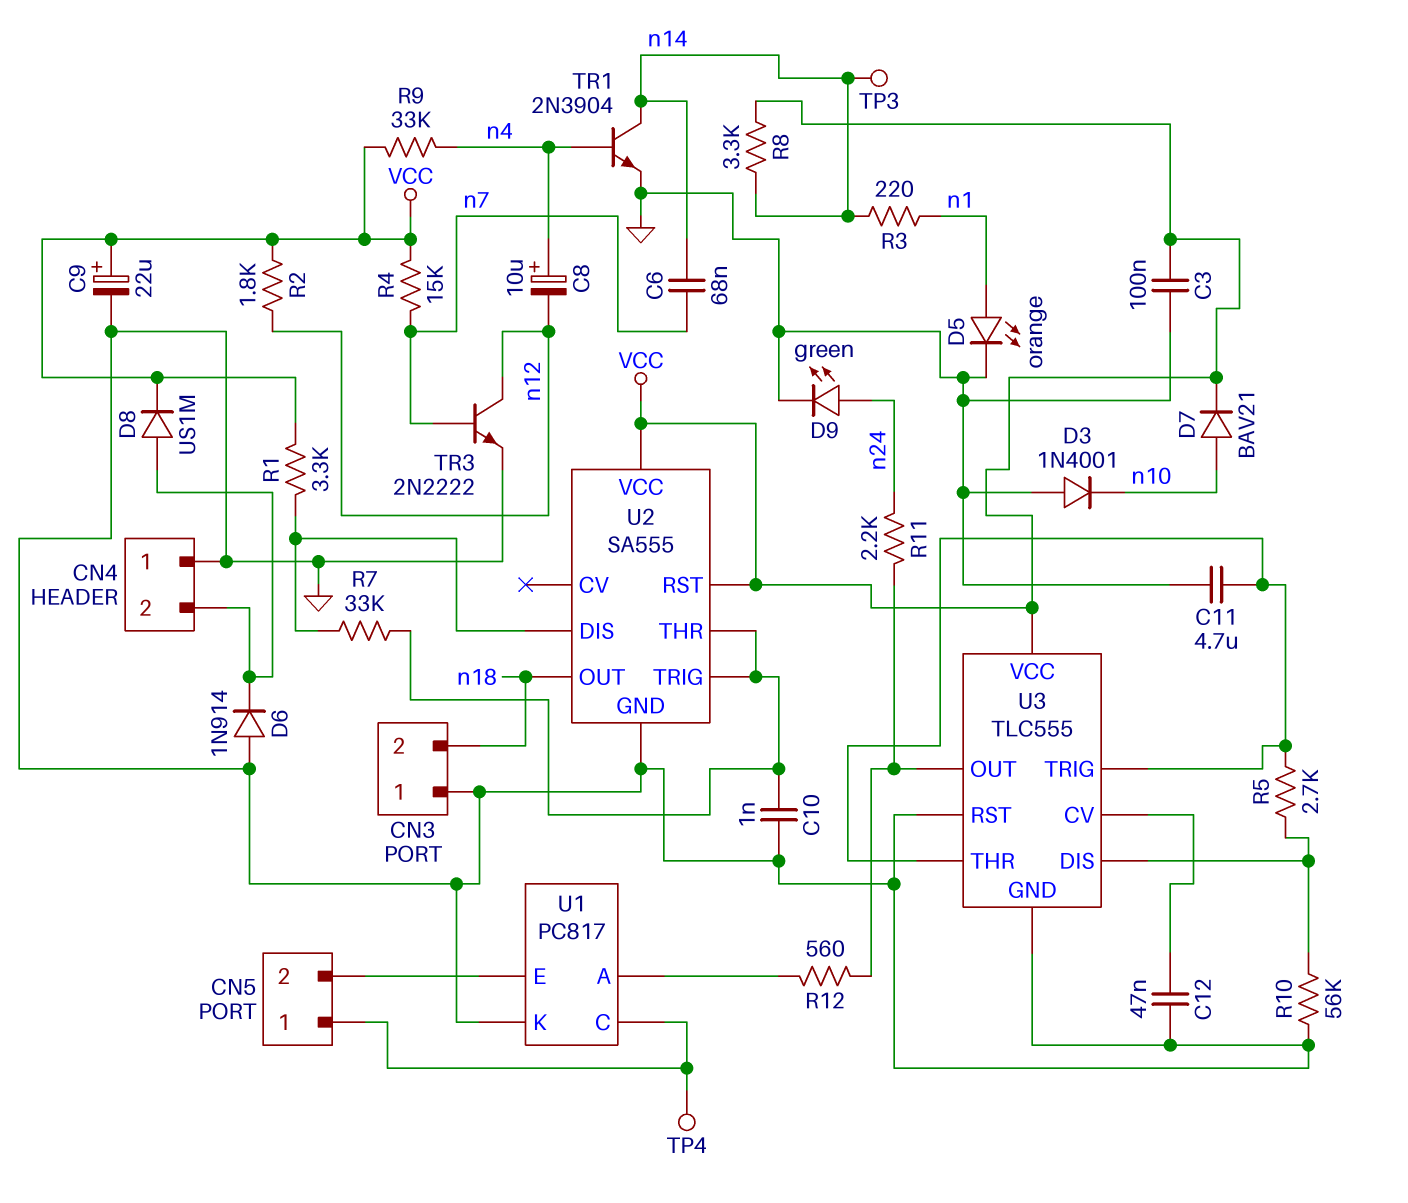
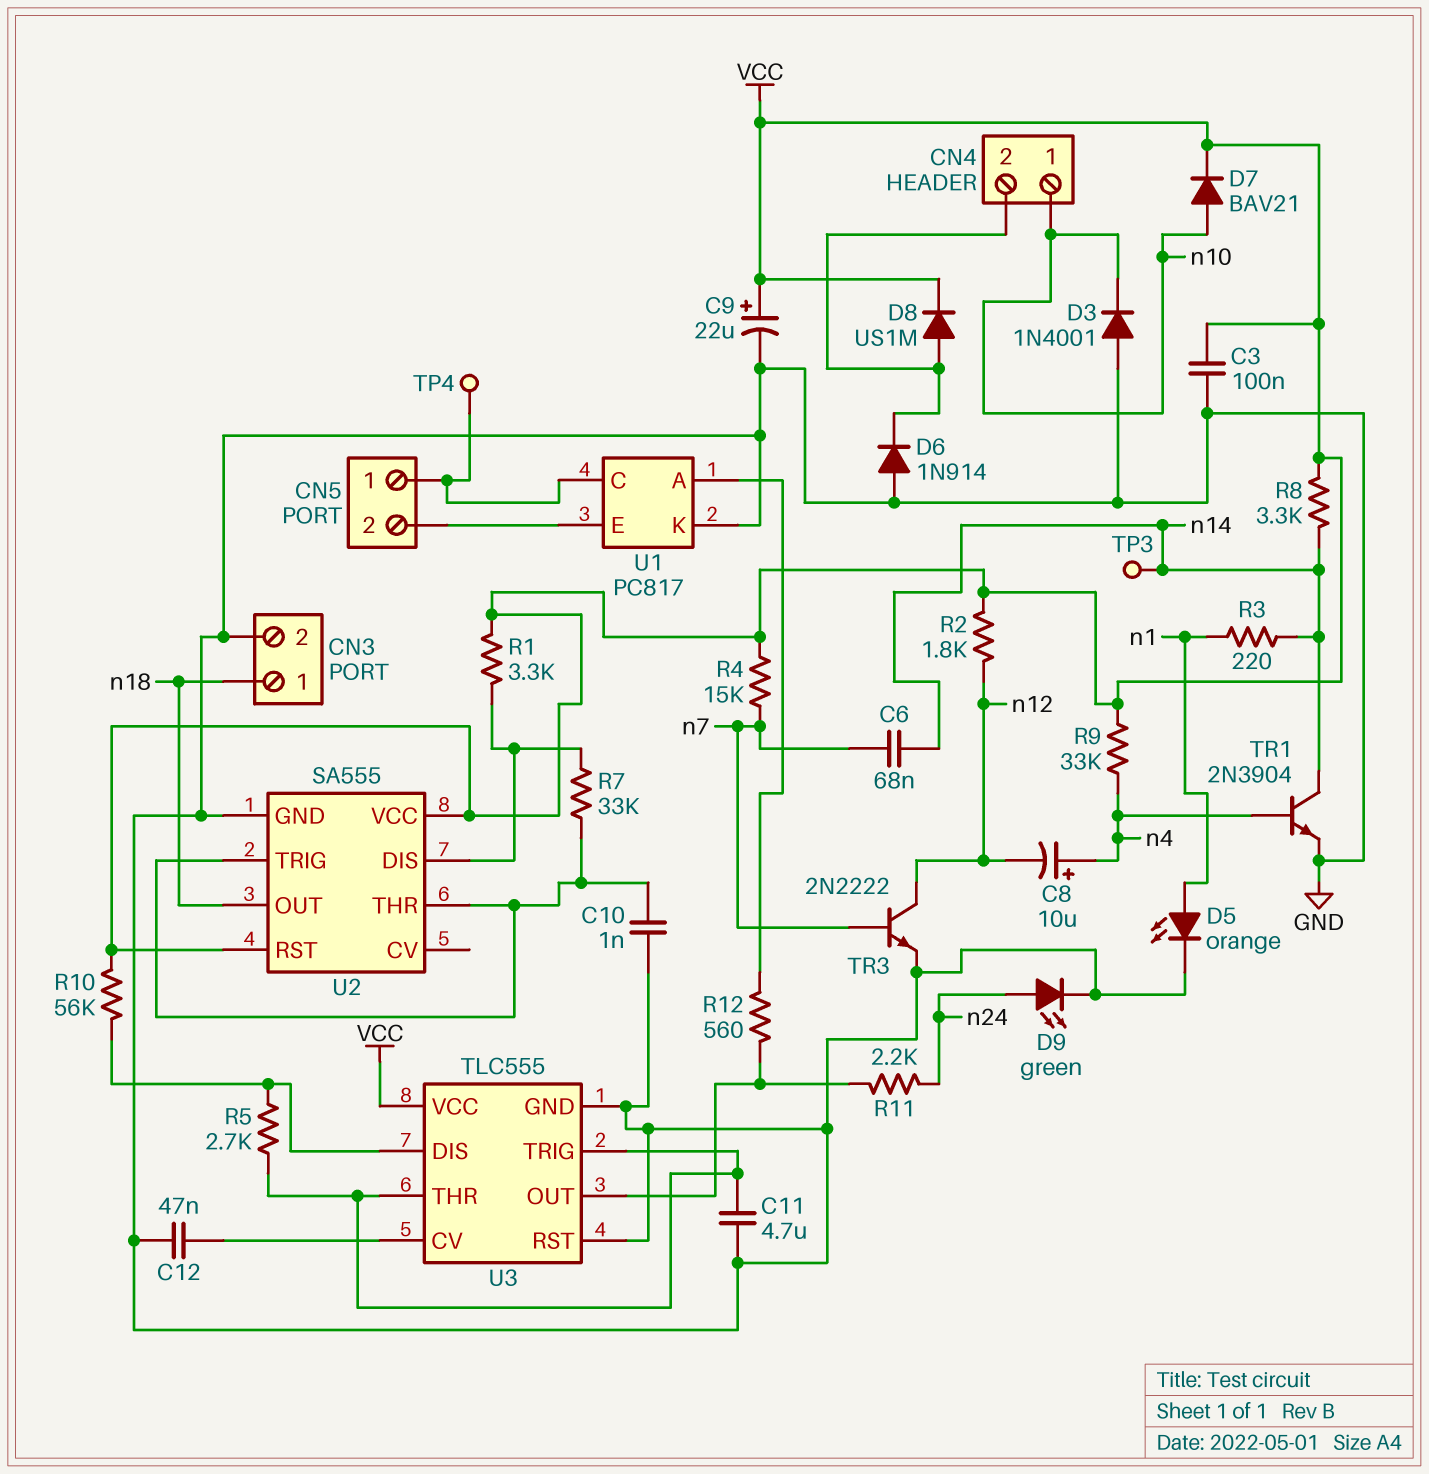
CN3 pin 1: GND -> n18
CN3 pin 2: n18 -> GND
CN4 pin 1: GND -> n10
R10: 56k (GND, U3/DIS) -> 56k (U3/DIS, VCC)

